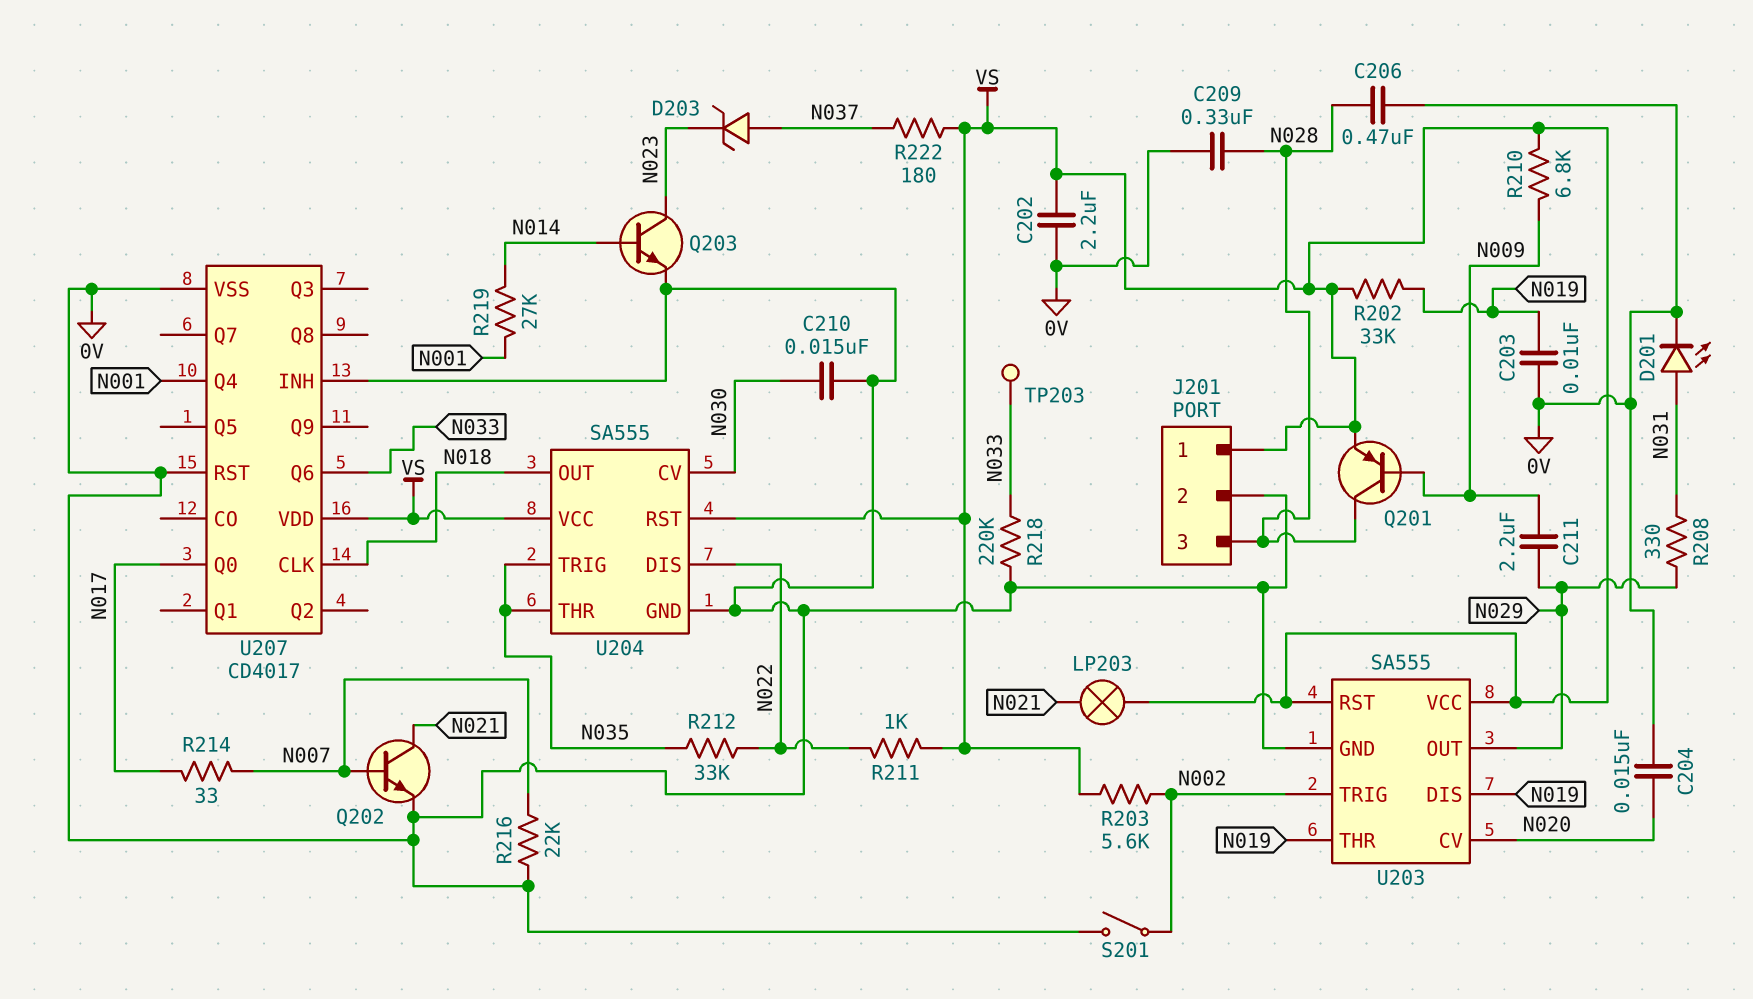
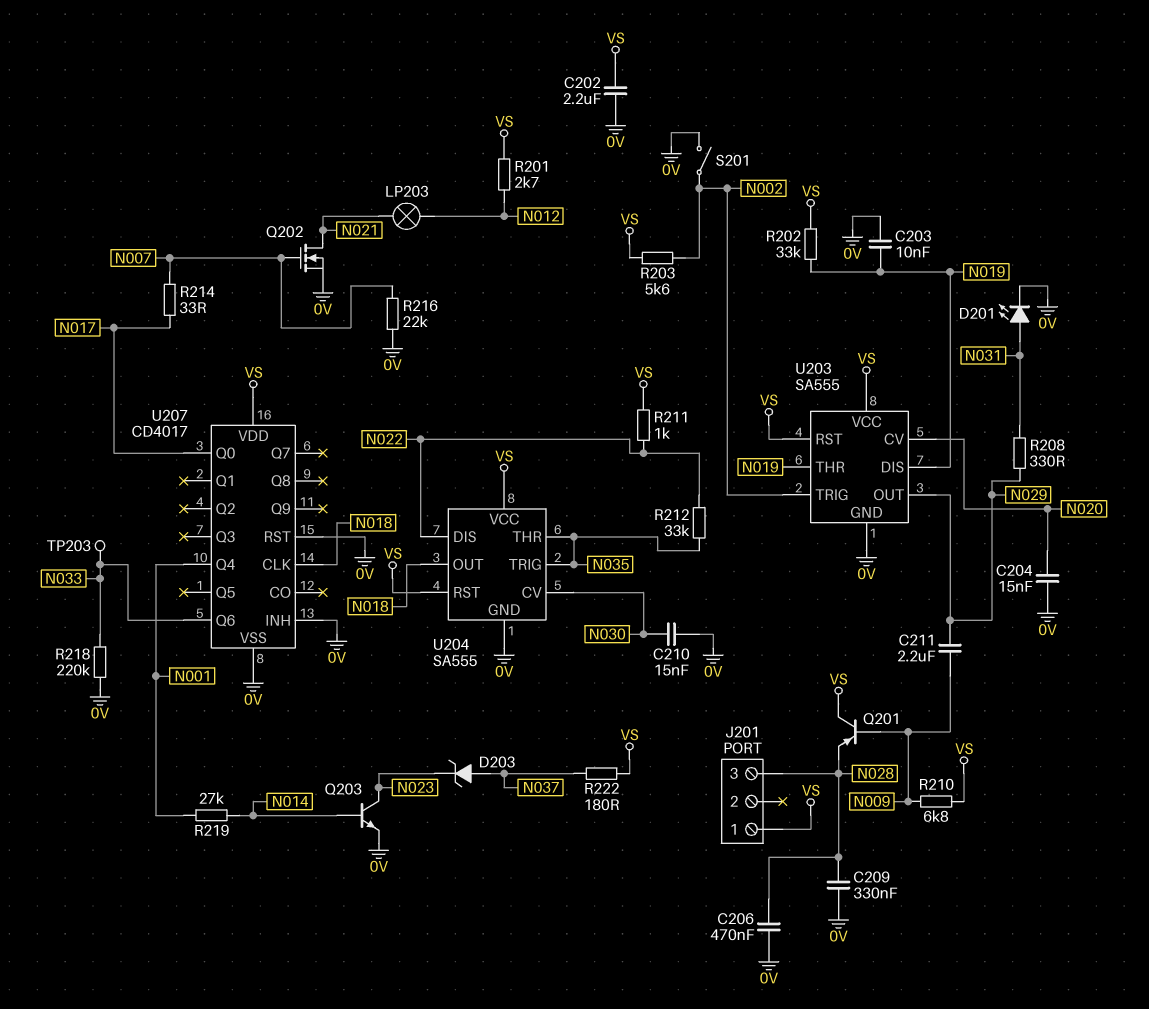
J201 pin 2: 0V -> none
LP203: lamp (N021, VS) -> lamp (N012, N021)
Q201: PNP (B N009, C N028, E VS) -> PNP (B N009, C VS, E N028)
Q202: NPN (B N007, C N021, E 0V) -> NMOS (G N007, D N021, S 0V)
R201: none -> 2.7k (N012, VS)

